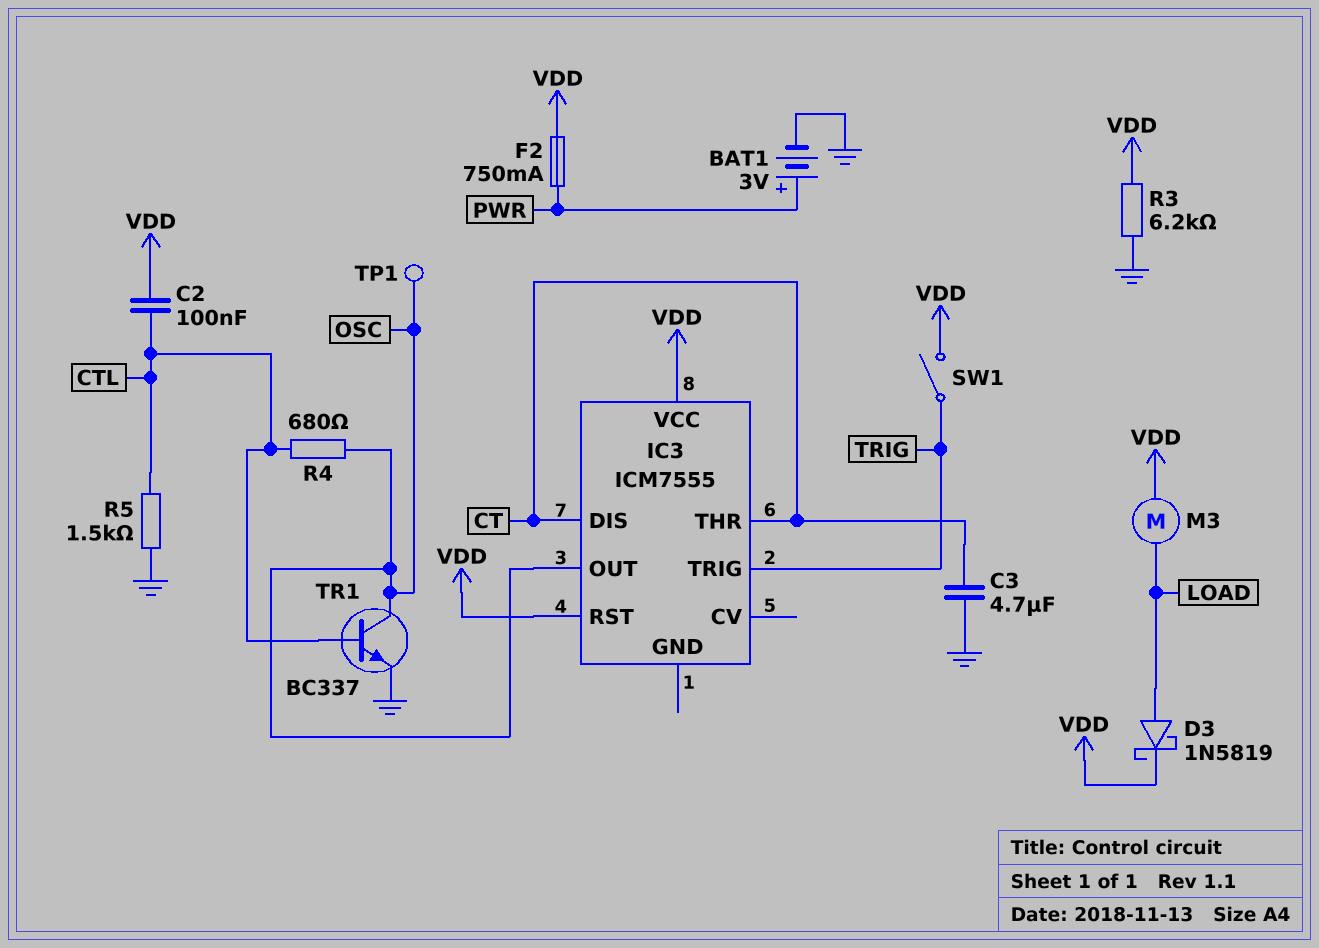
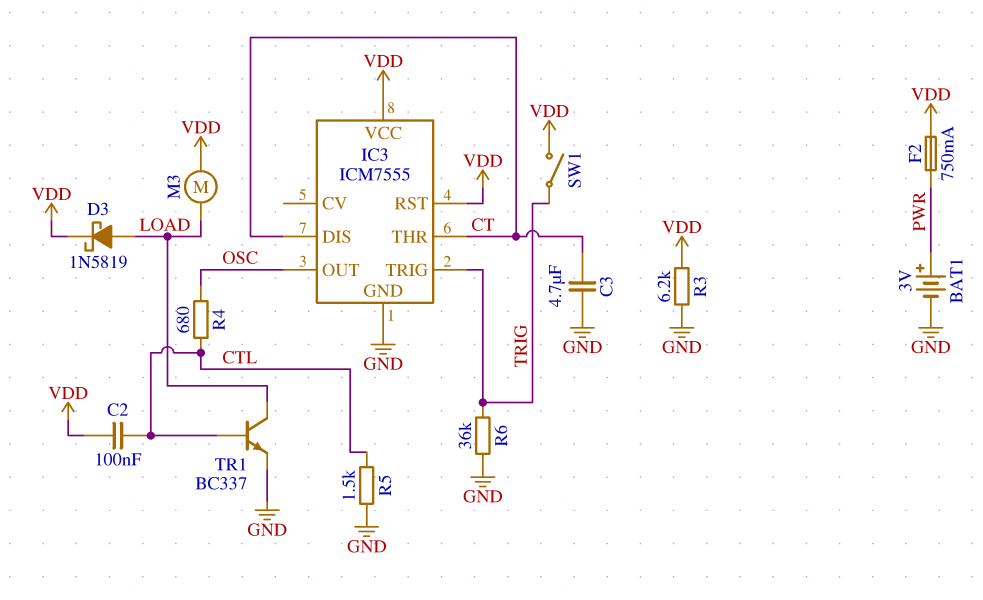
IC3 pin GND: none -> GND
R6: none -> 36k (GND, TRIG)
TP1: test point (OSC) -> none
TR1: NPN BC337 (B CTL, C OSC, E GND) -> NPN BC337 (B CTL, C LOAD, E GND)

